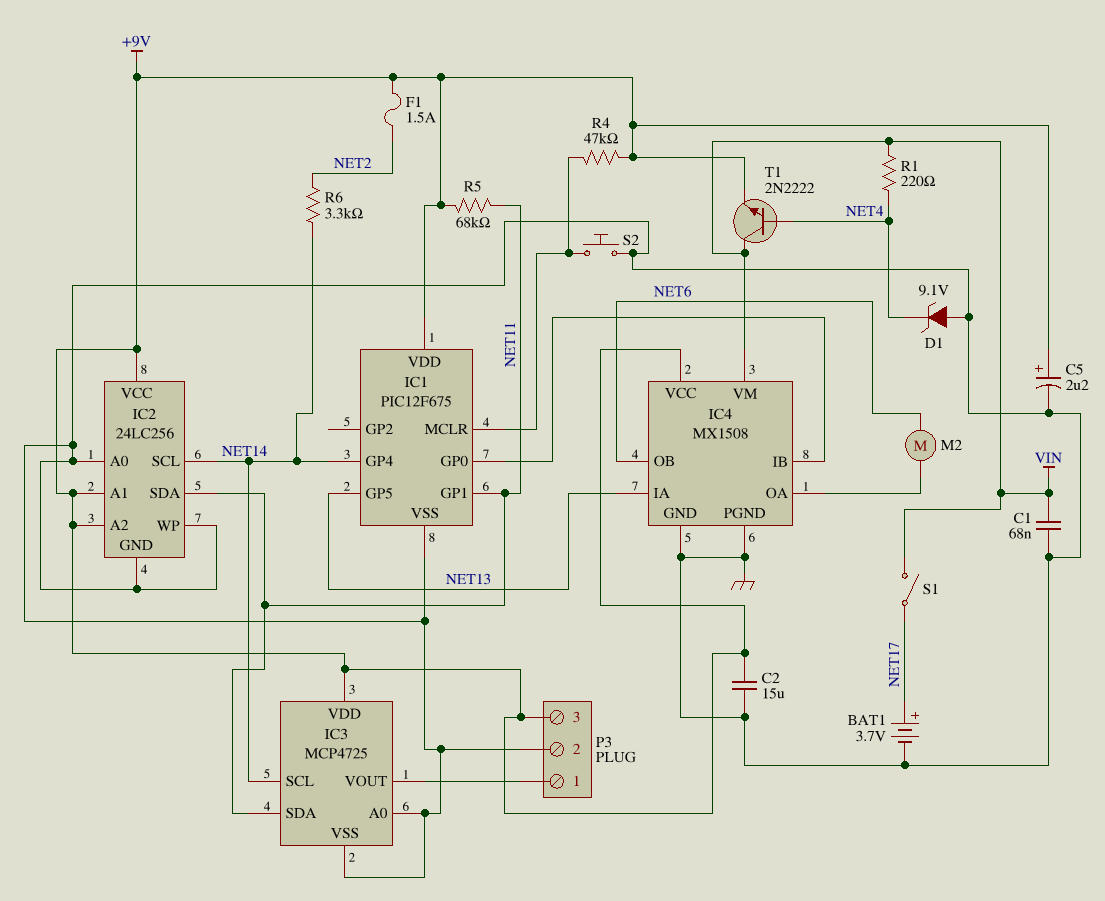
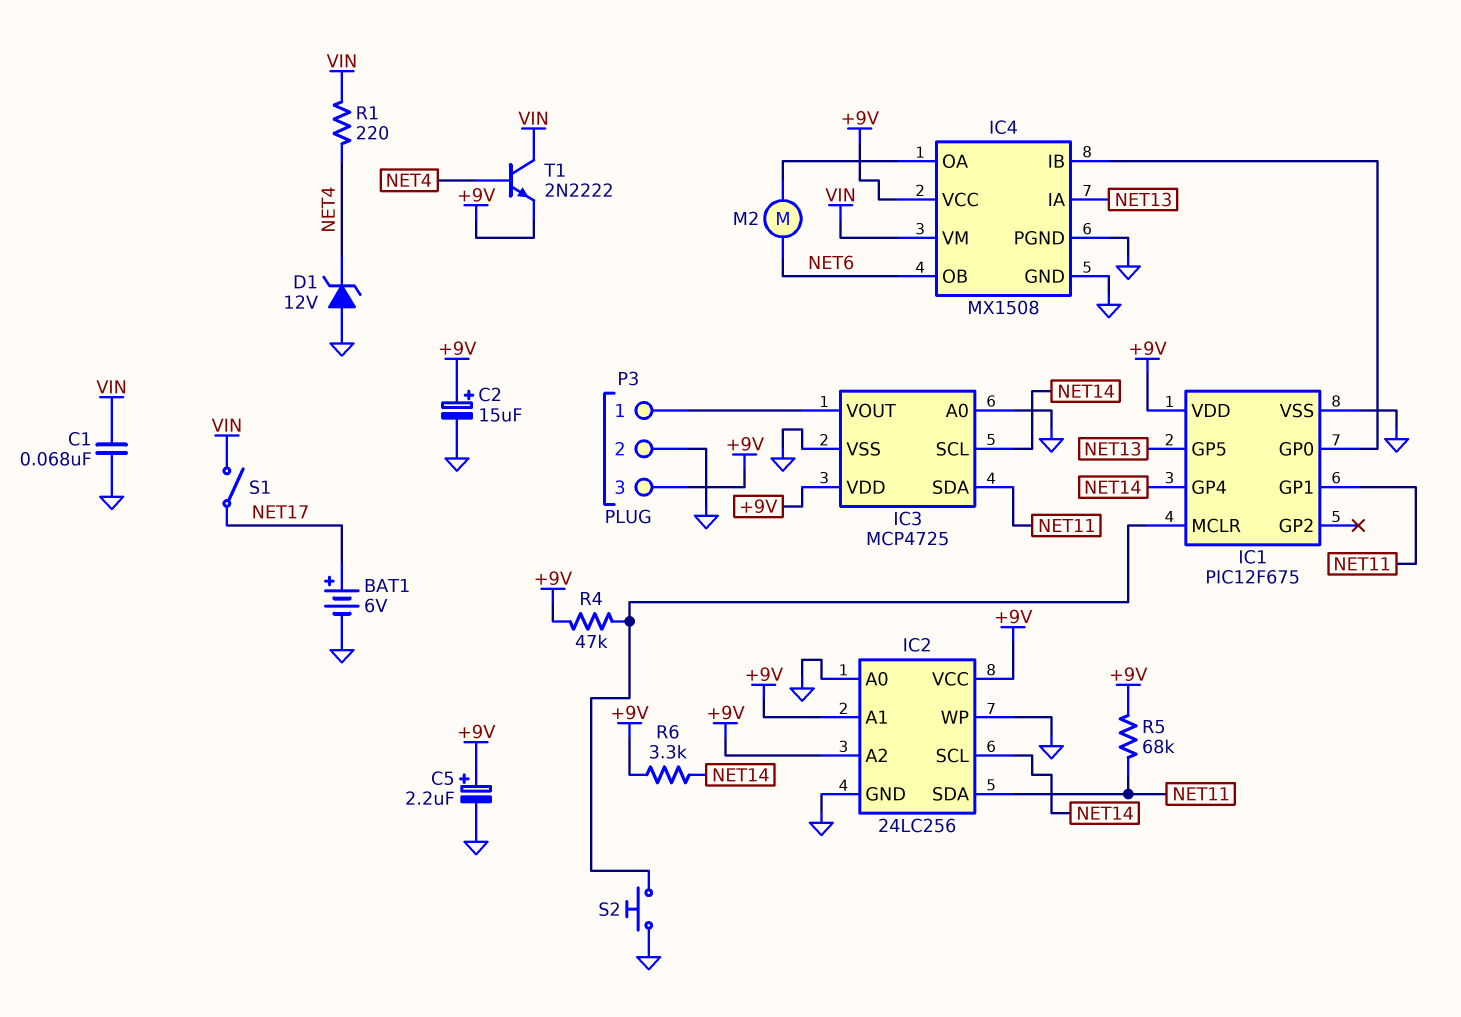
BAT1: 3.7V (plus NET17, minus GND) -> 6V (plus NET17, minus GND)
C2: 15uF (+9V, GND) -> 15uF (plus +9V, minus GND)
D1: zener 9.1V (A GND, K NET4) -> zener 12V (A GND, K NET4)
F1: 1.5A (+9V, NET2) -> none
R6: 3.3k (NET2, NET14) -> 3.3k (+9V, NET14)

